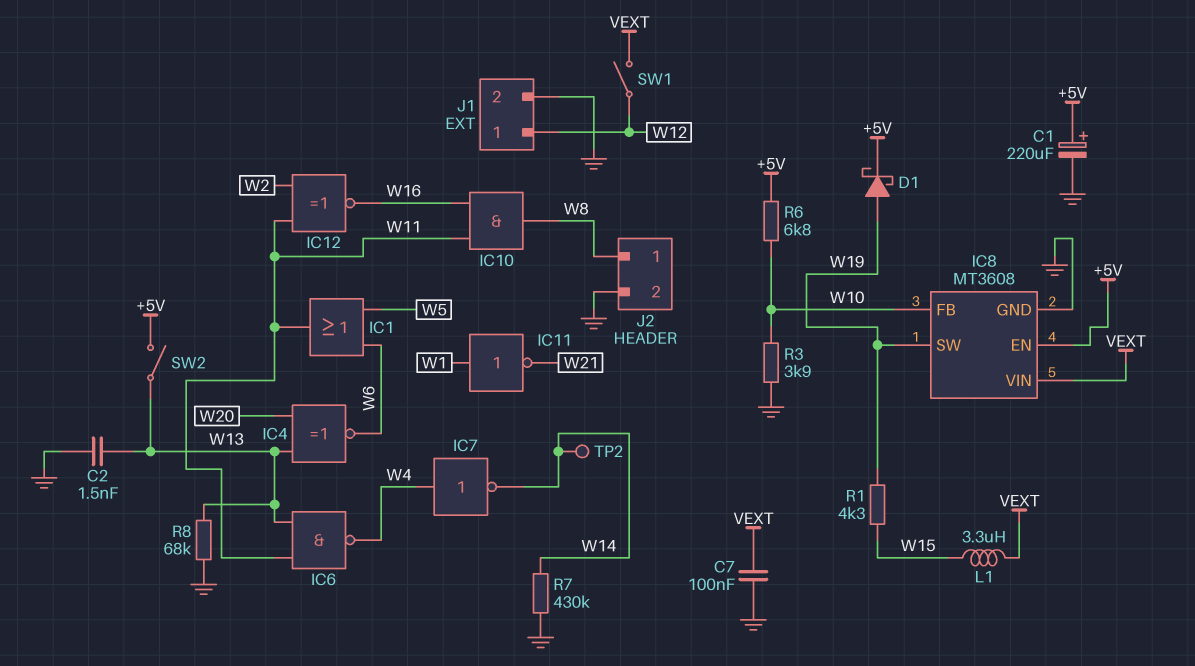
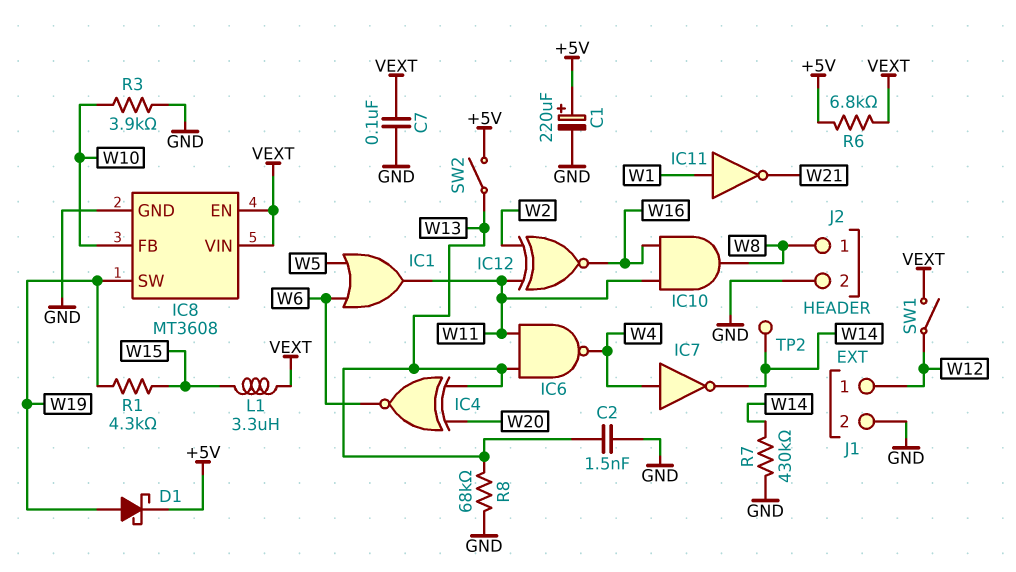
IC8 pin EN: +5V -> VEXT
R6: 6.8k (+5V, W10) -> 6.8k (+5V, VEXT)

